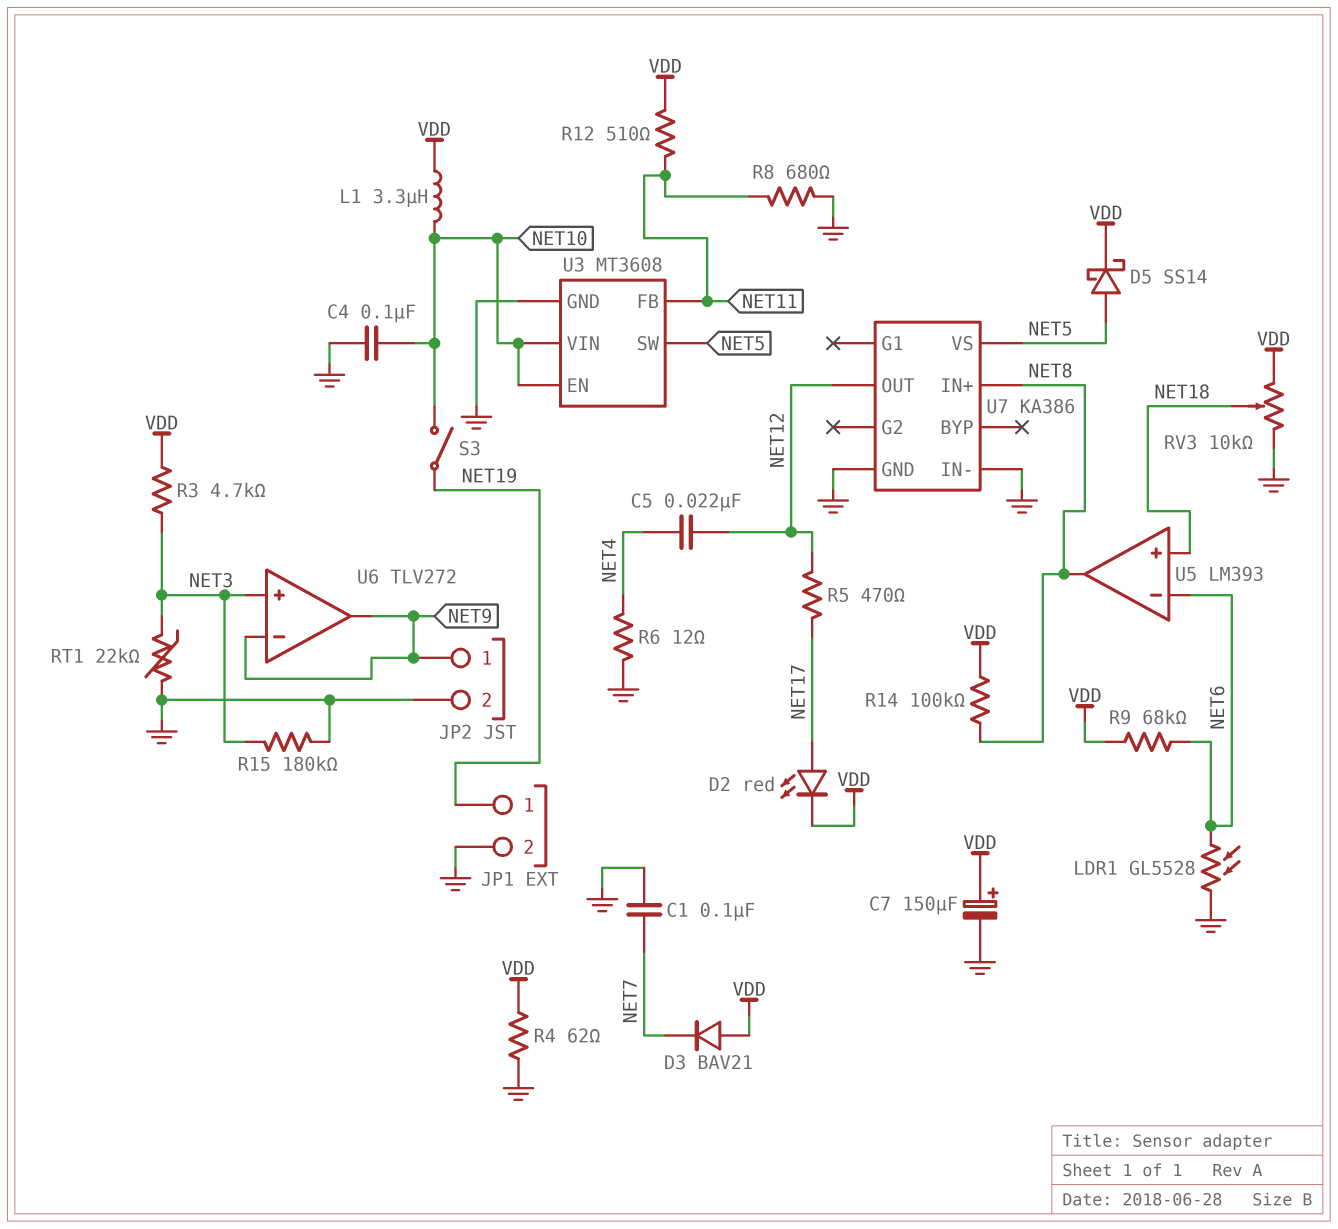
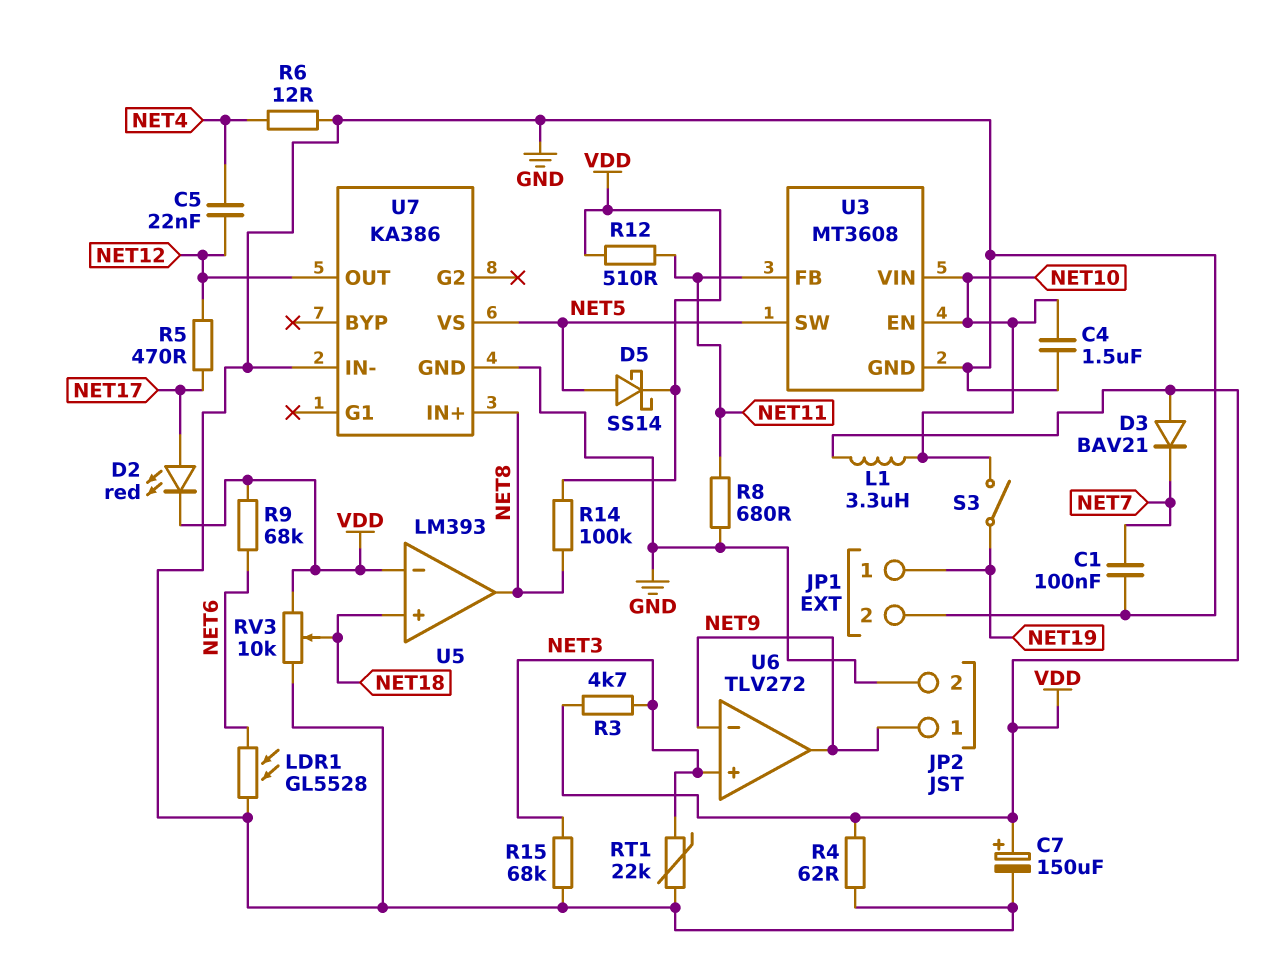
C4: 100nF (GND, NET10) -> 1.5uF (GND, NET10)
R15: 180k (GND, NET3) -> 68k (GND, NET3)
U5 pin in-: NET6 -> VDD

